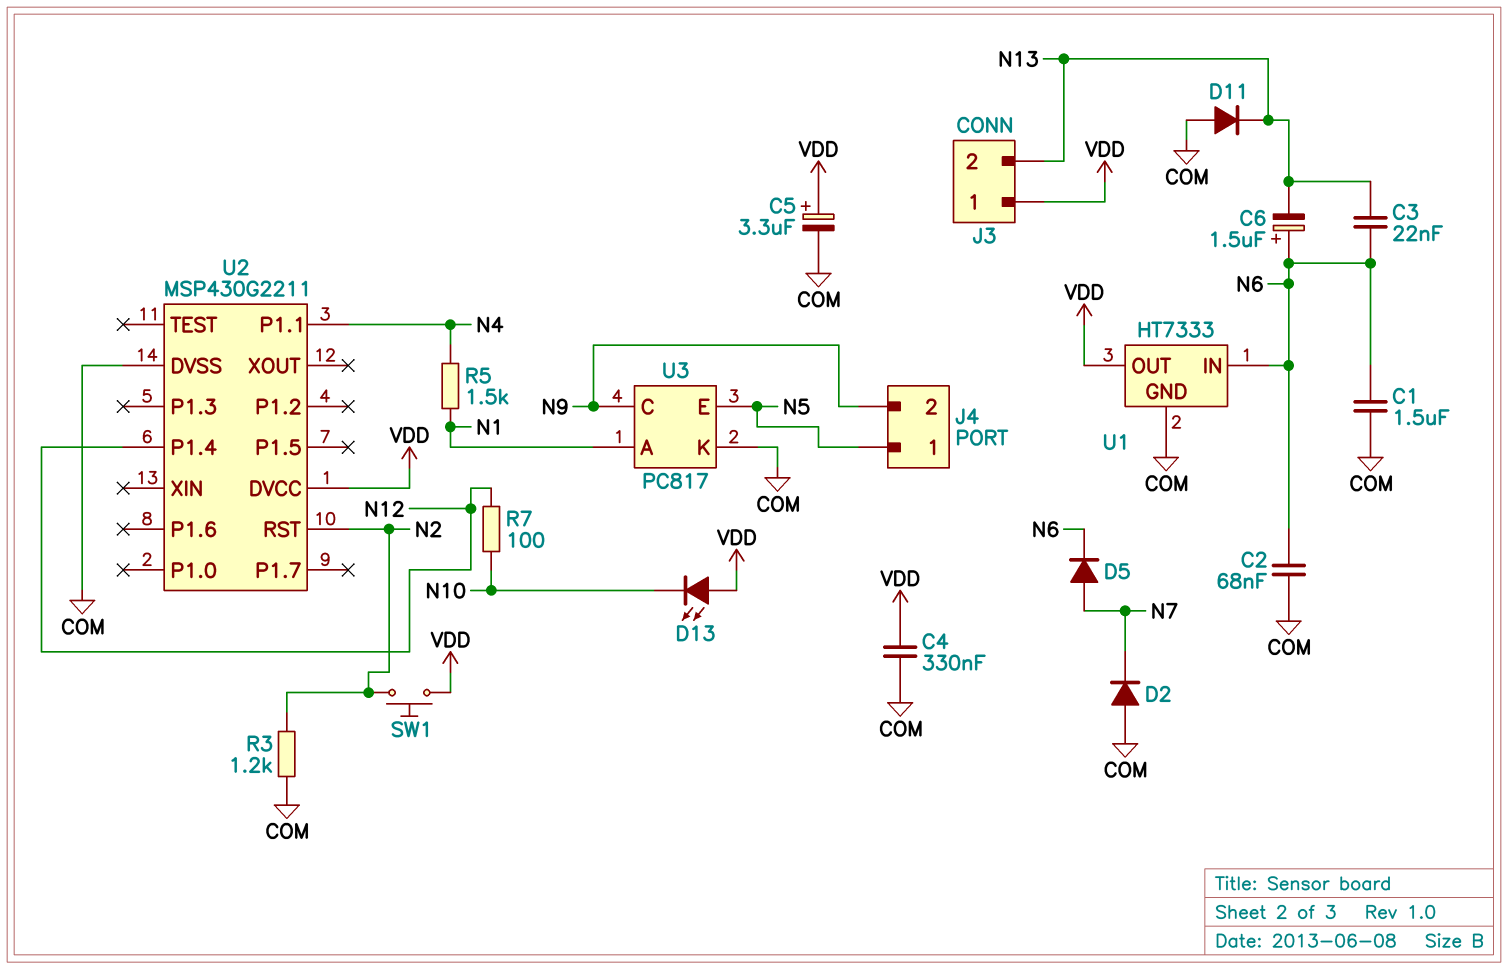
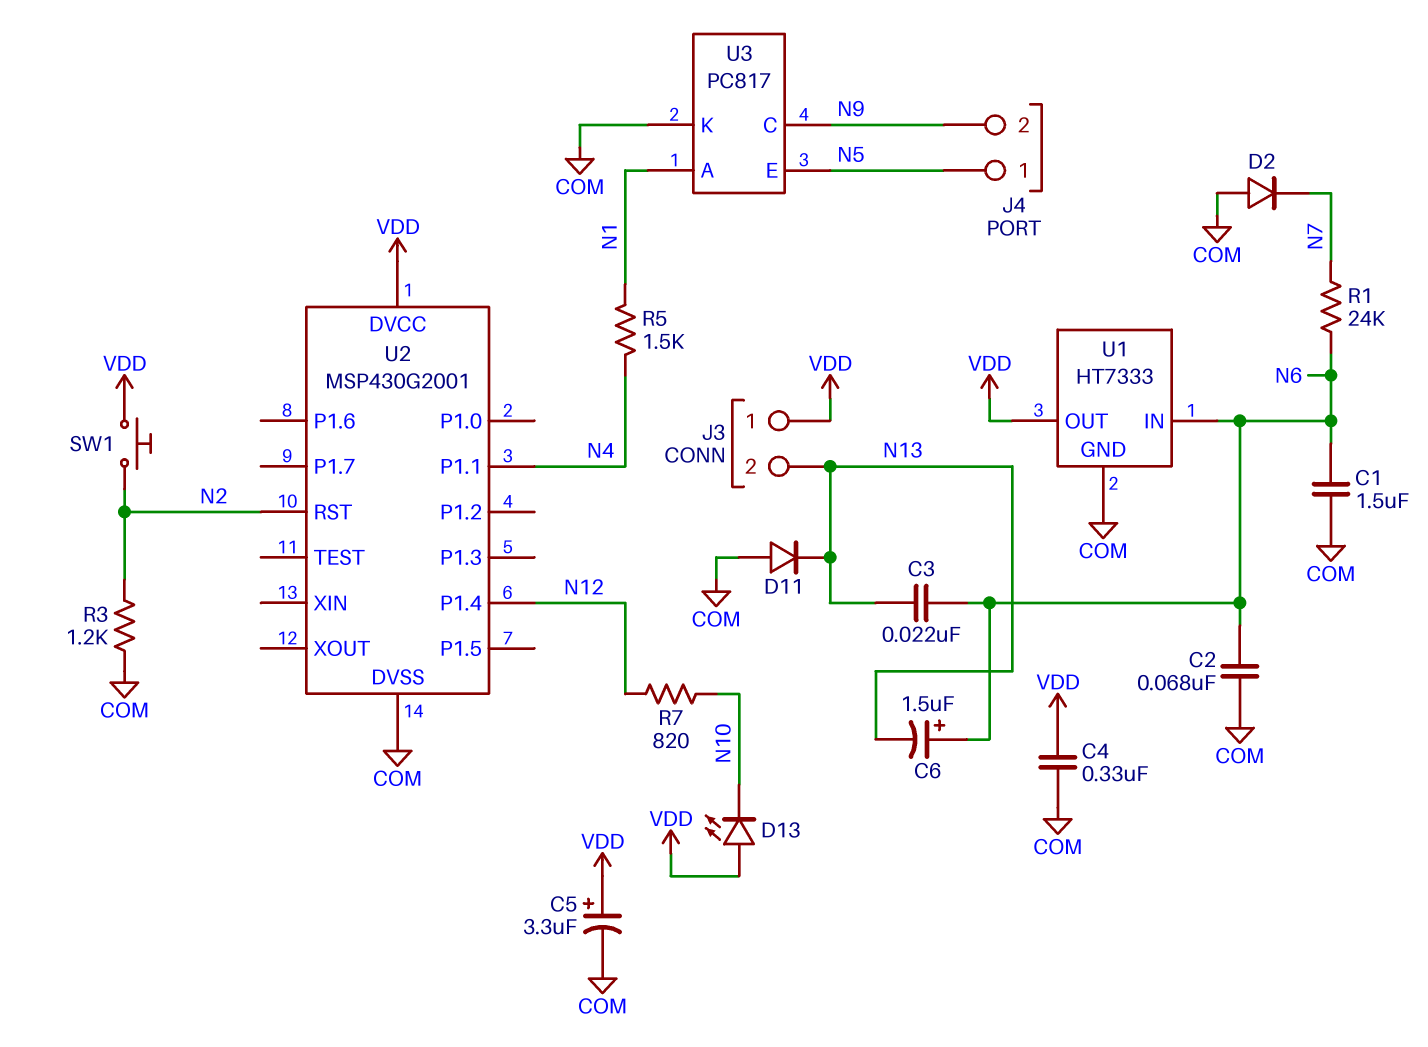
D5: diode (A N7, K N6) -> none
R1: none -> 24k (N6, N7)
R7: 100 (N10, N12) -> 820 (N10, N12)
U2: MSP430G2211 -> MSP430G2001

